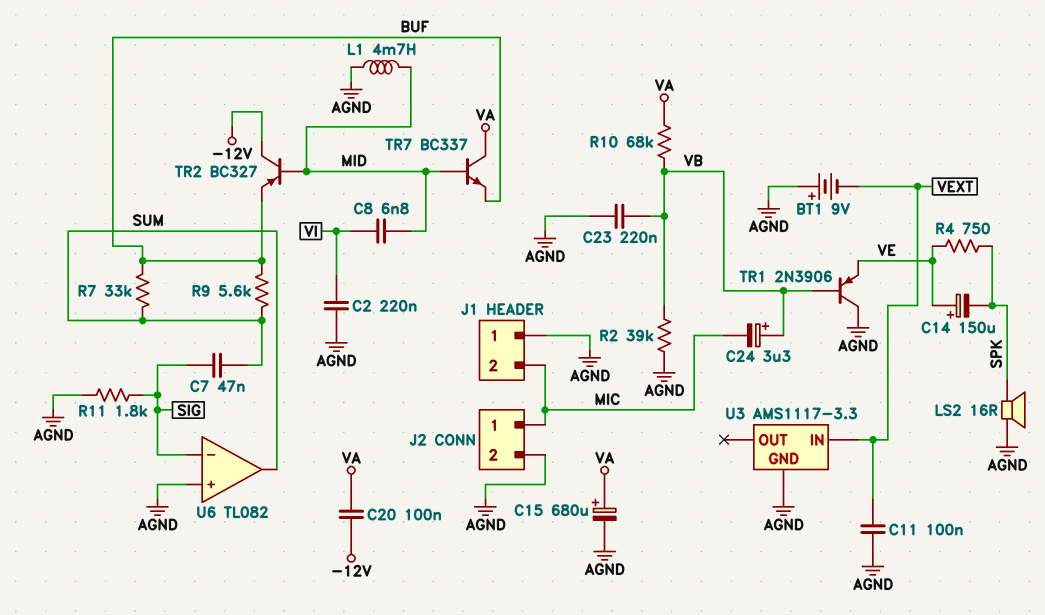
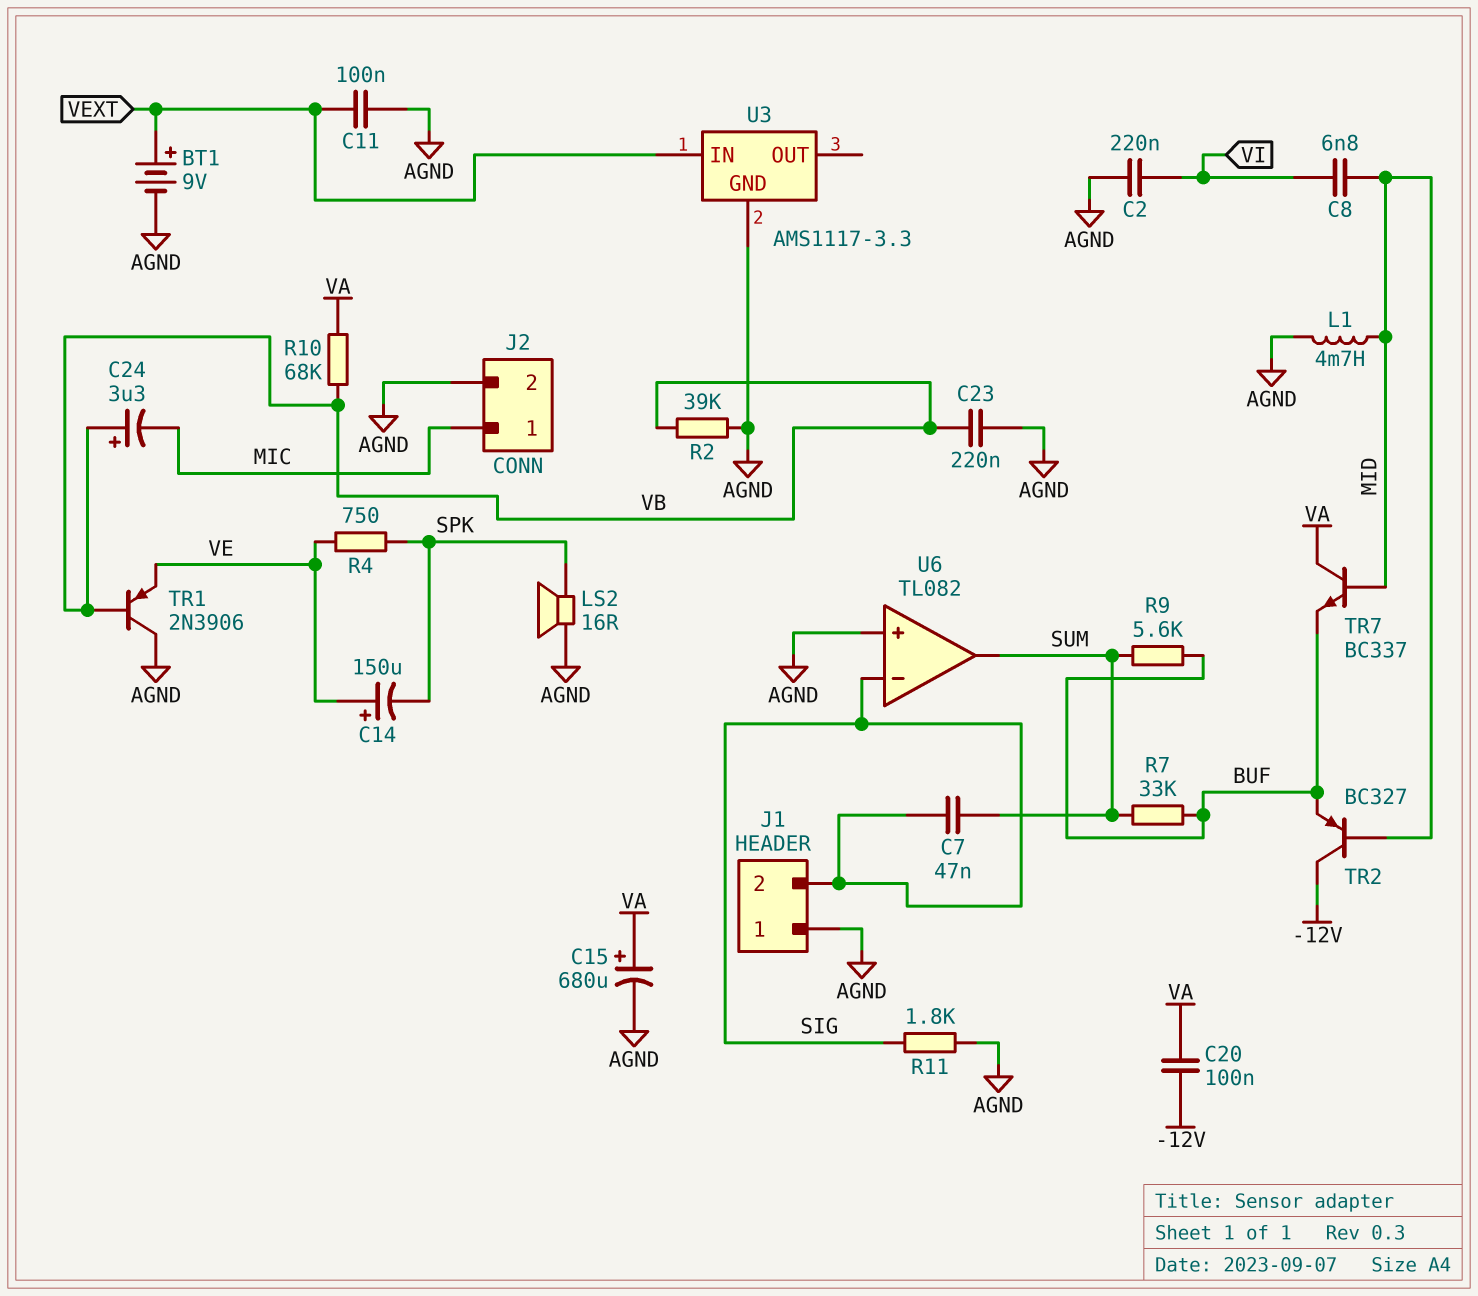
BT1: 9V (plus AGND, minus VEXT) -> 9V (plus VEXT, minus AGND)
J1 pin 2: MIC -> SIG

